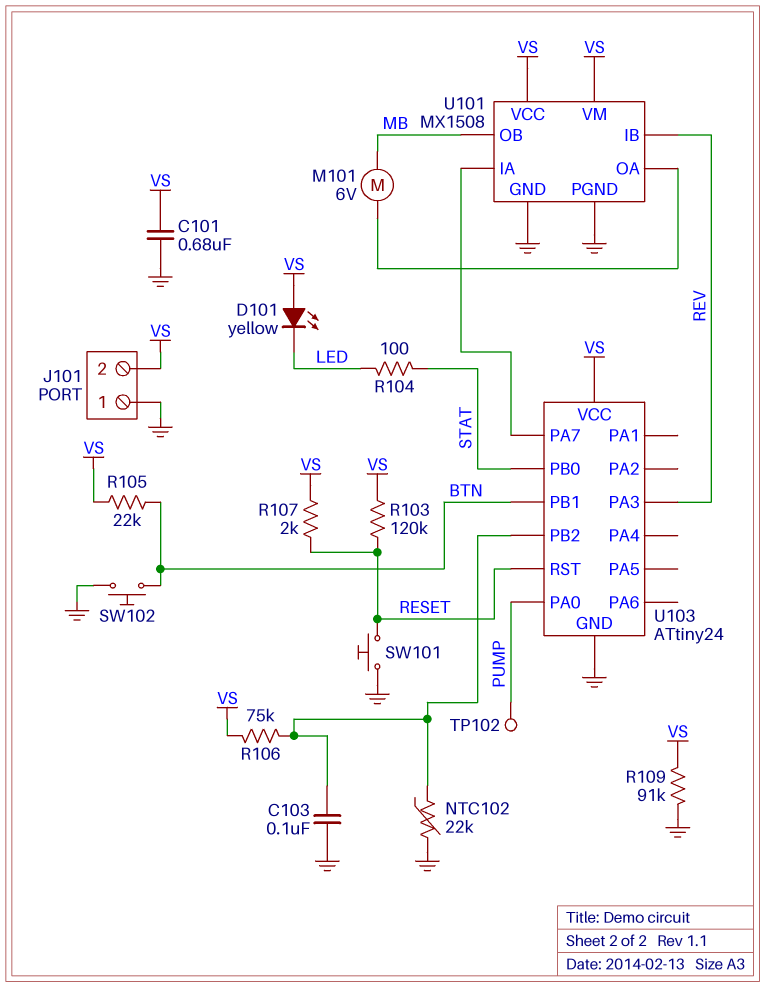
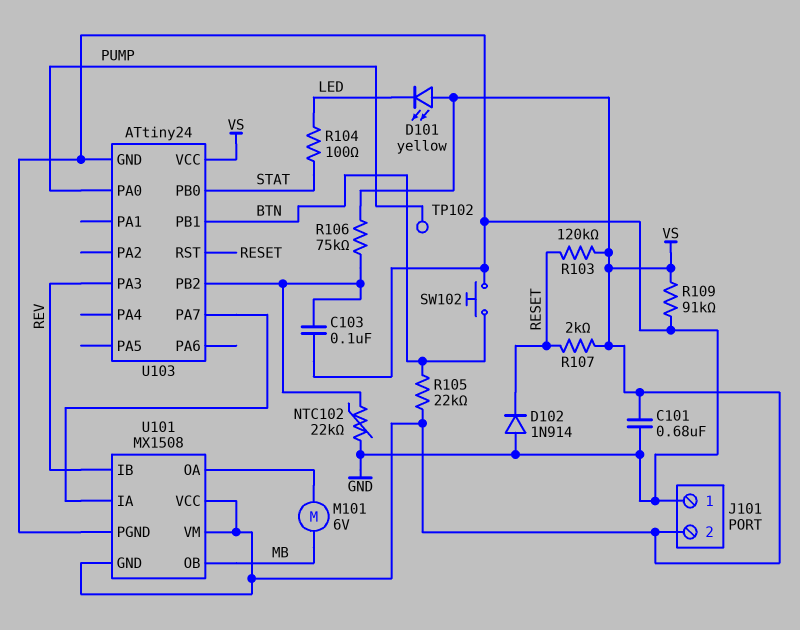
D102: none -> diode 1N914 (A GND, K RESET)
SW101: button (GND, RESET) -> none
U101 pin GND: GND -> VS

